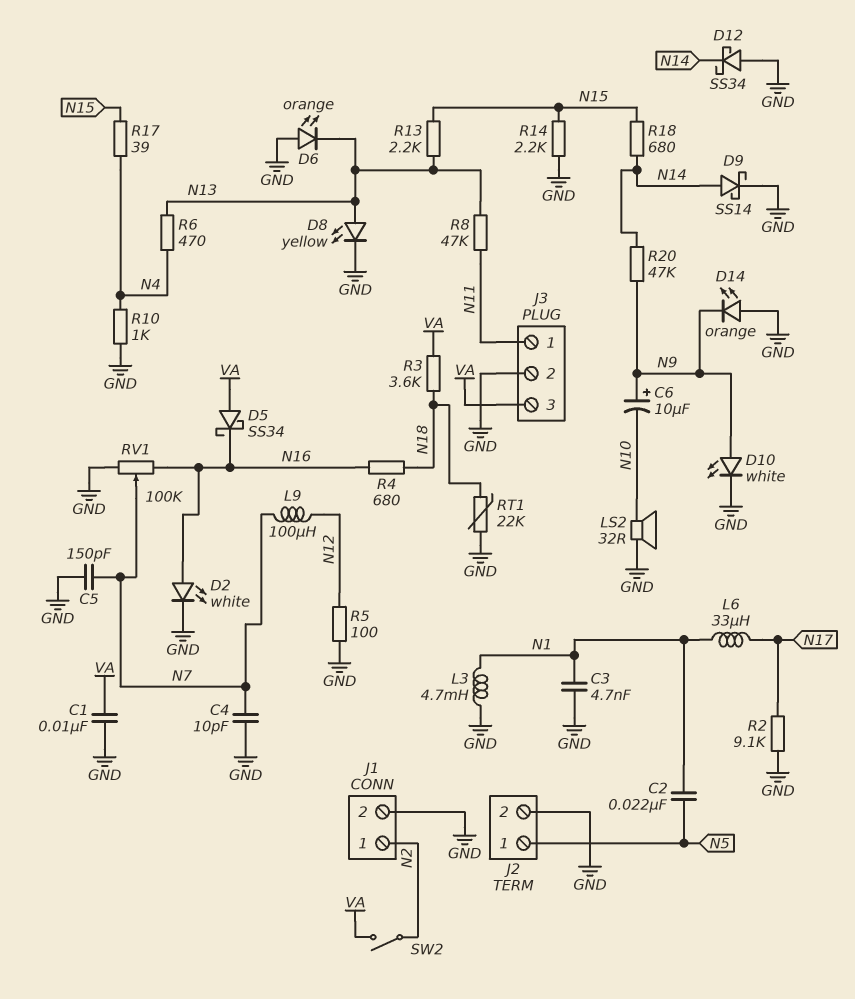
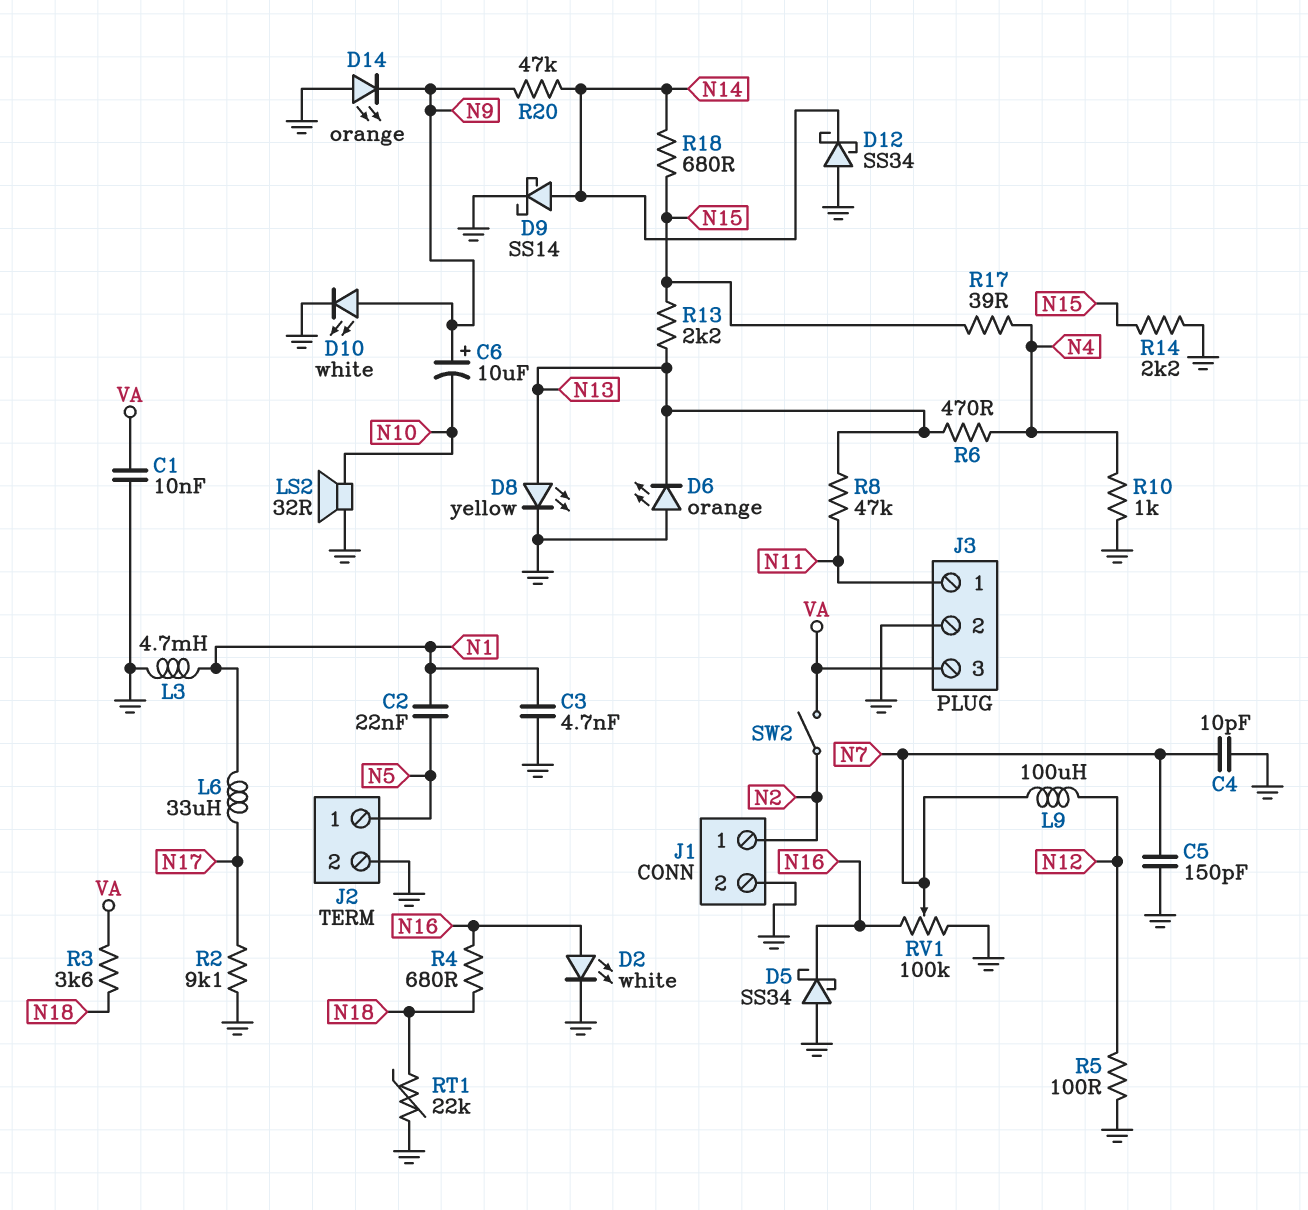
D5: schottky SS34 (A VA, K N16) -> schottky SS34 (A GND, K N16)

